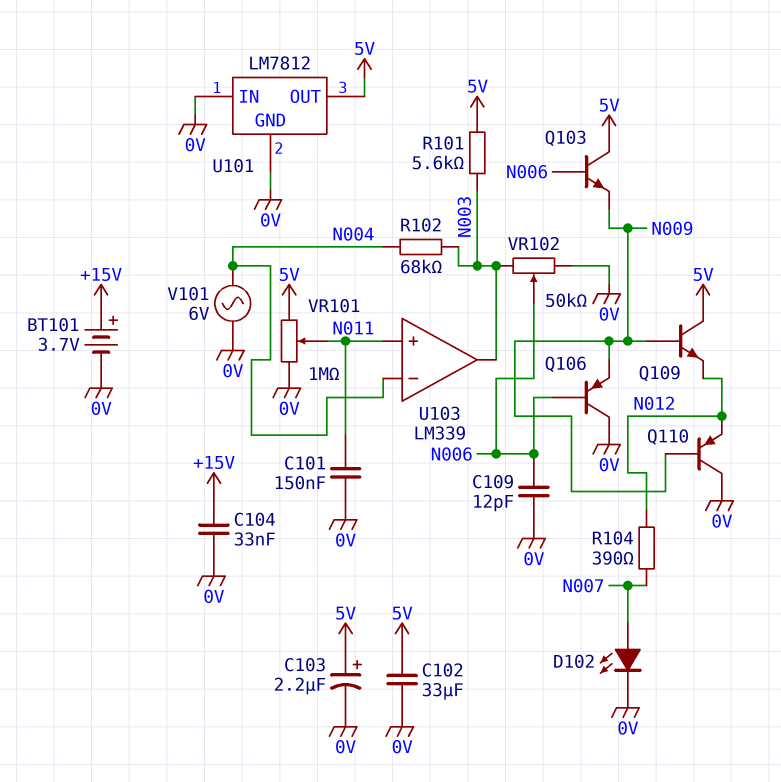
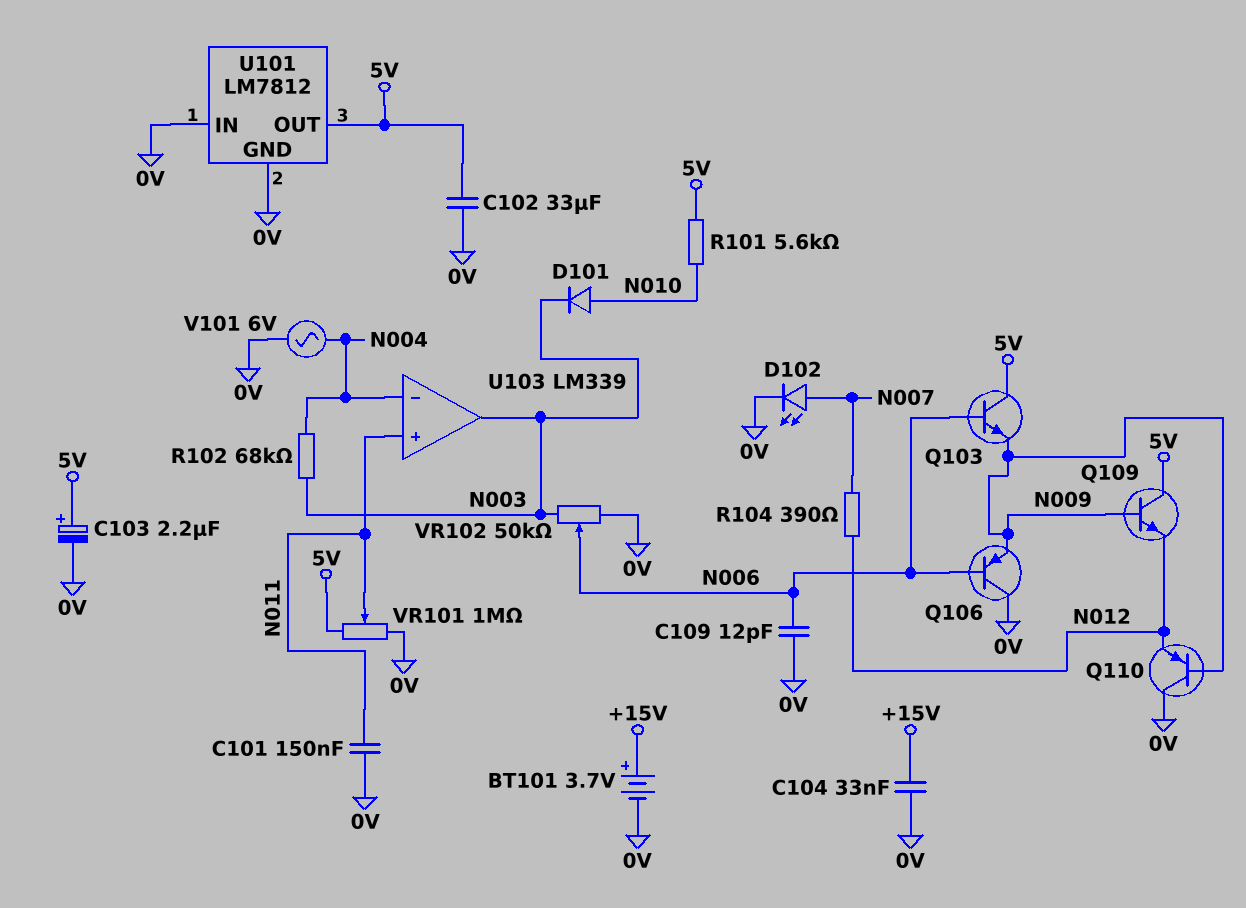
D101: none -> diode (A N010, K N003)
R101: 5.6k (5V, N003) -> 5.6k (5V, N010)

